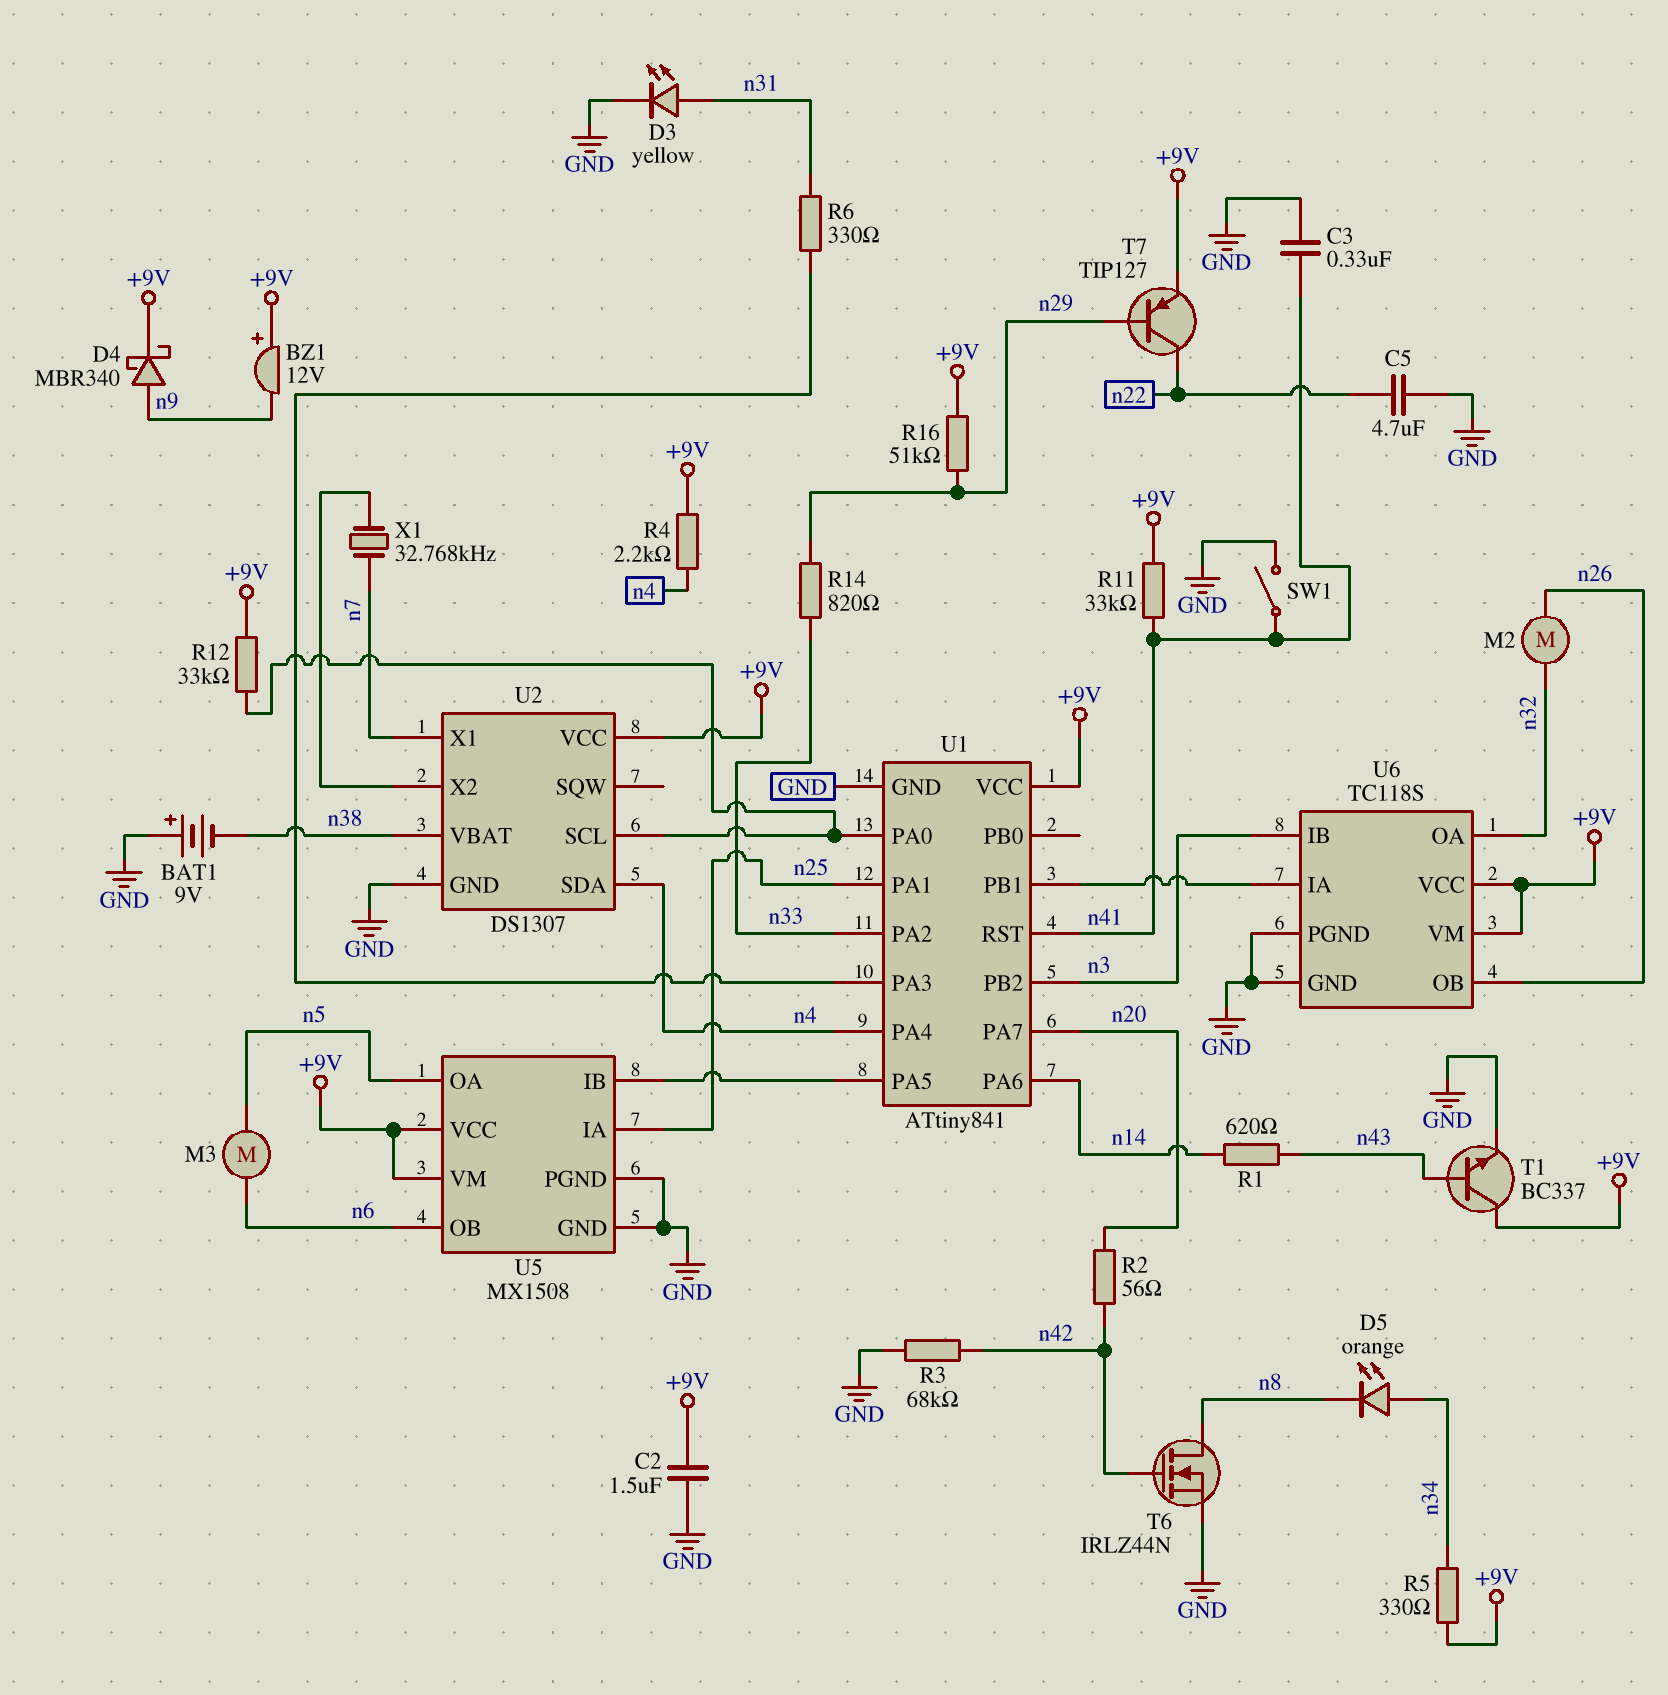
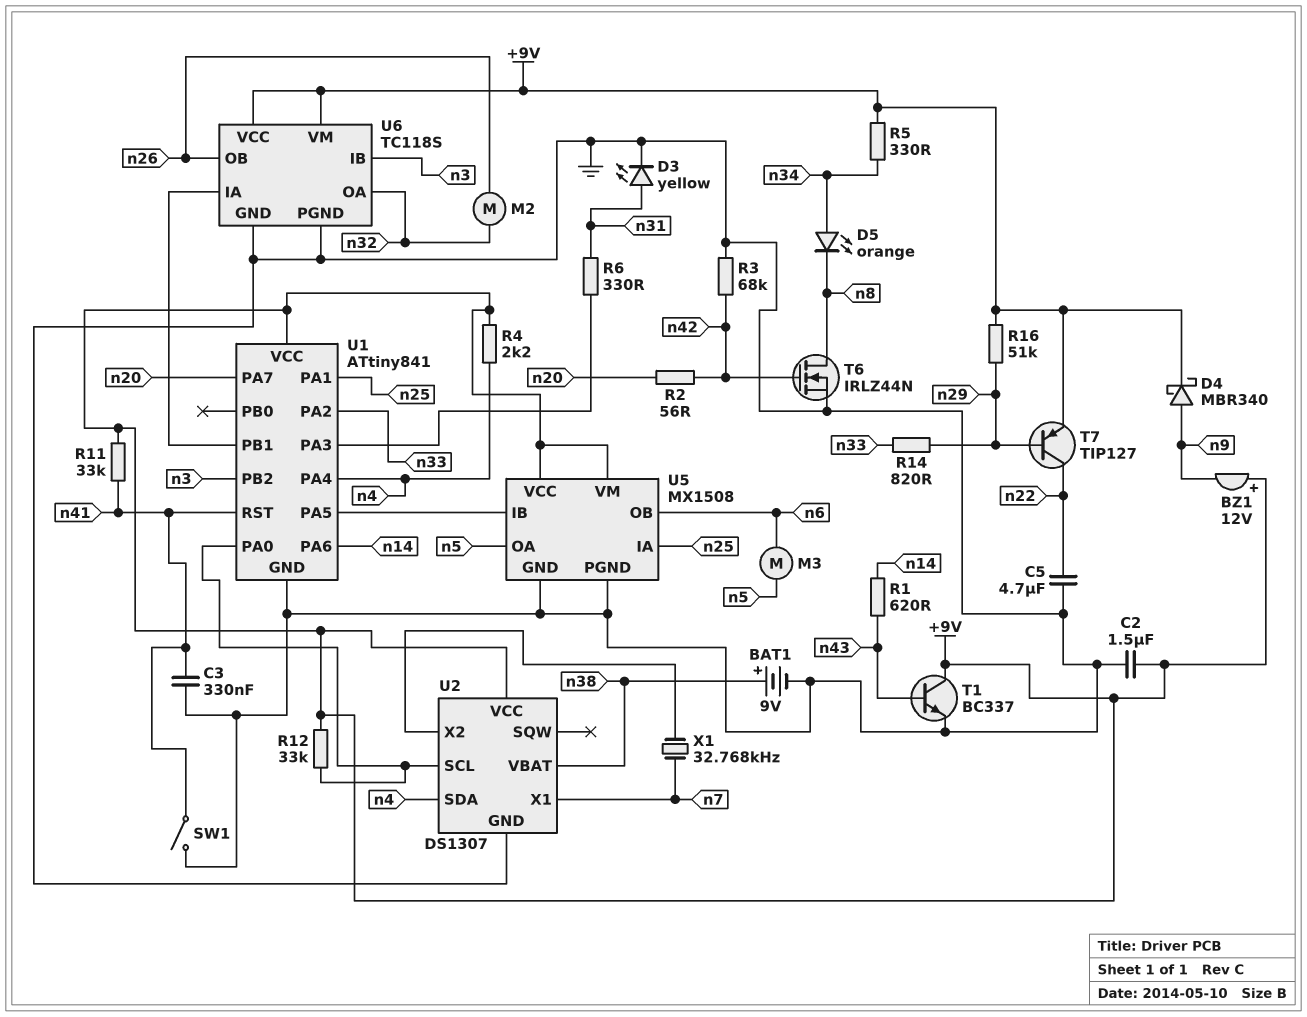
BAT1: 9V (plus GND, minus n38) -> 9V (plus n38, minus GND)

